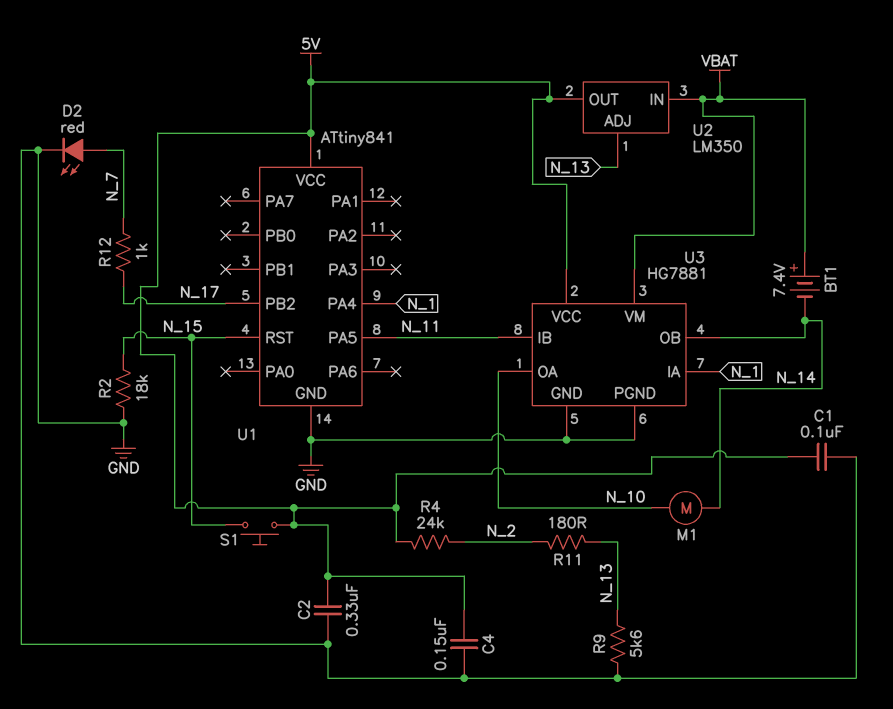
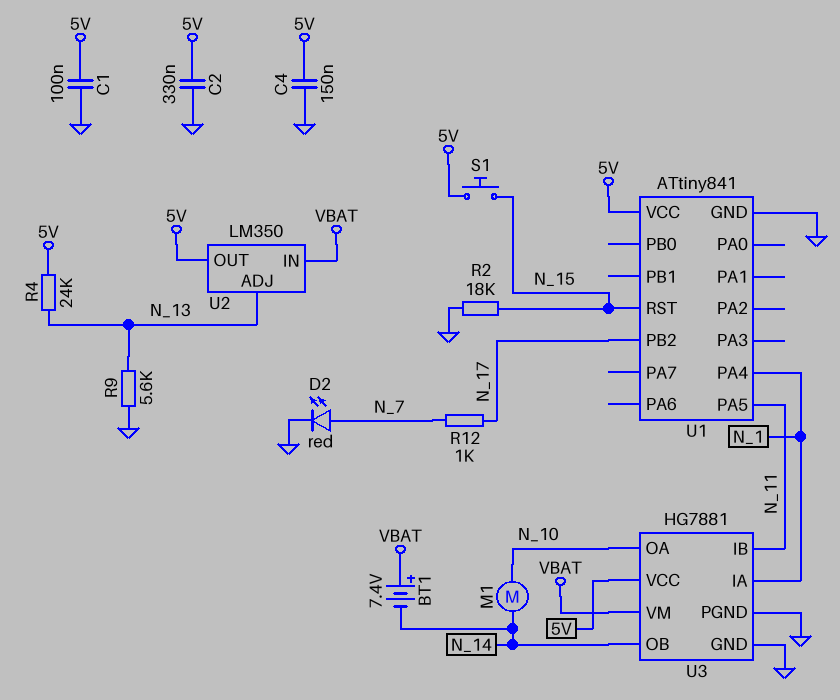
R4: 24k (5V, N_2) -> 24k (5V, N_13)
R11: 180 (N_2, N_13) -> none

